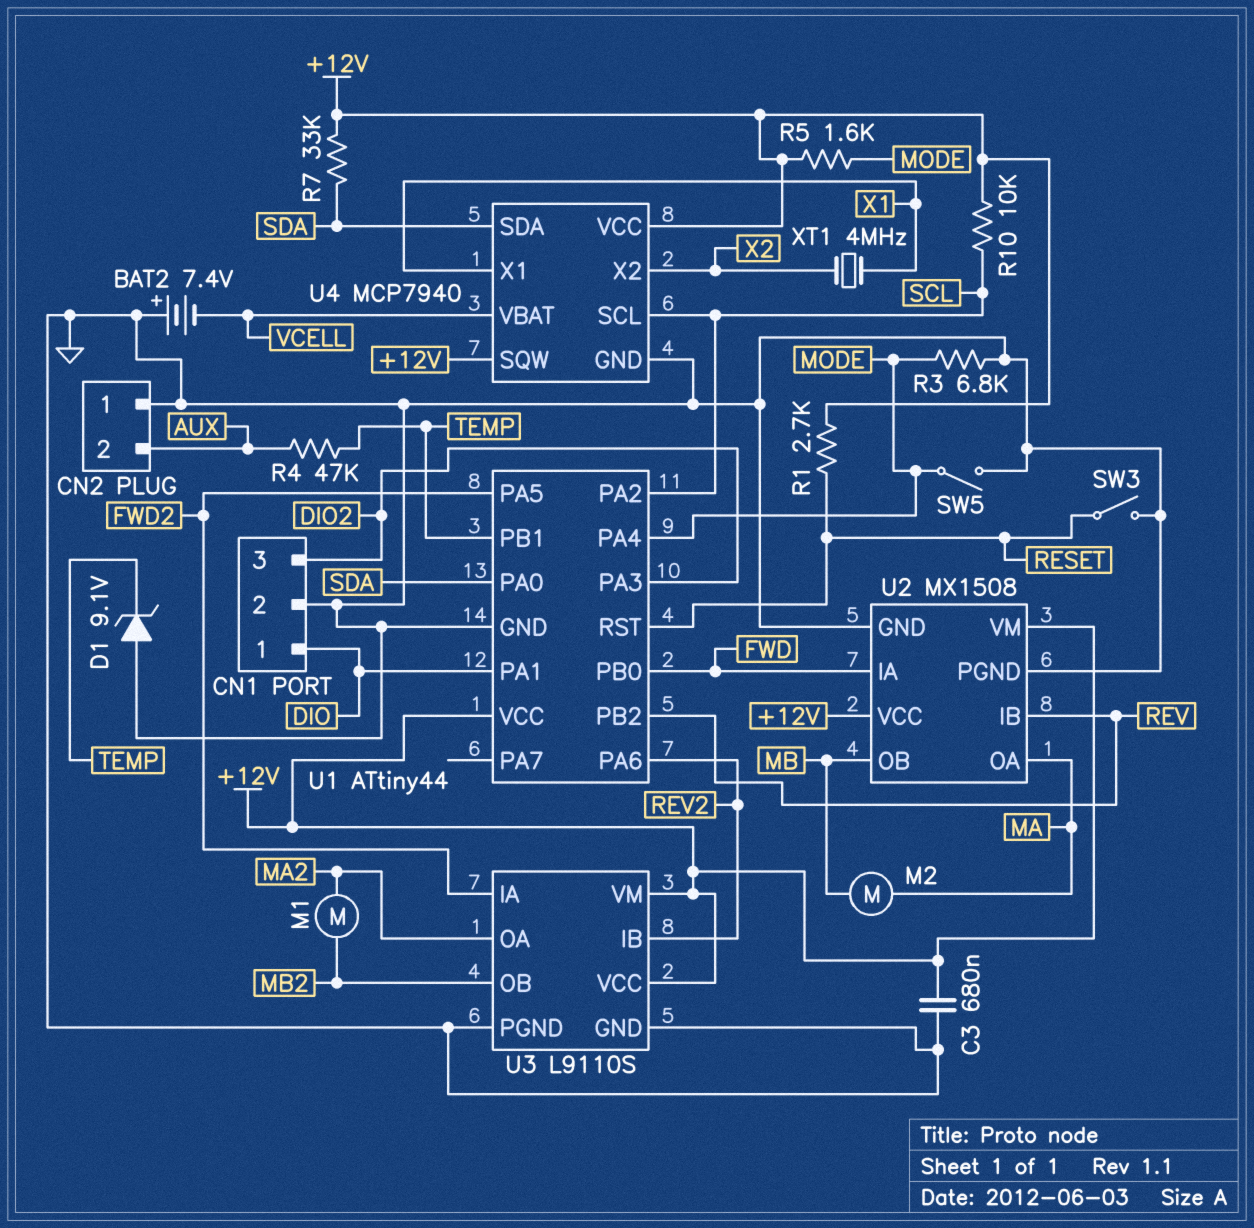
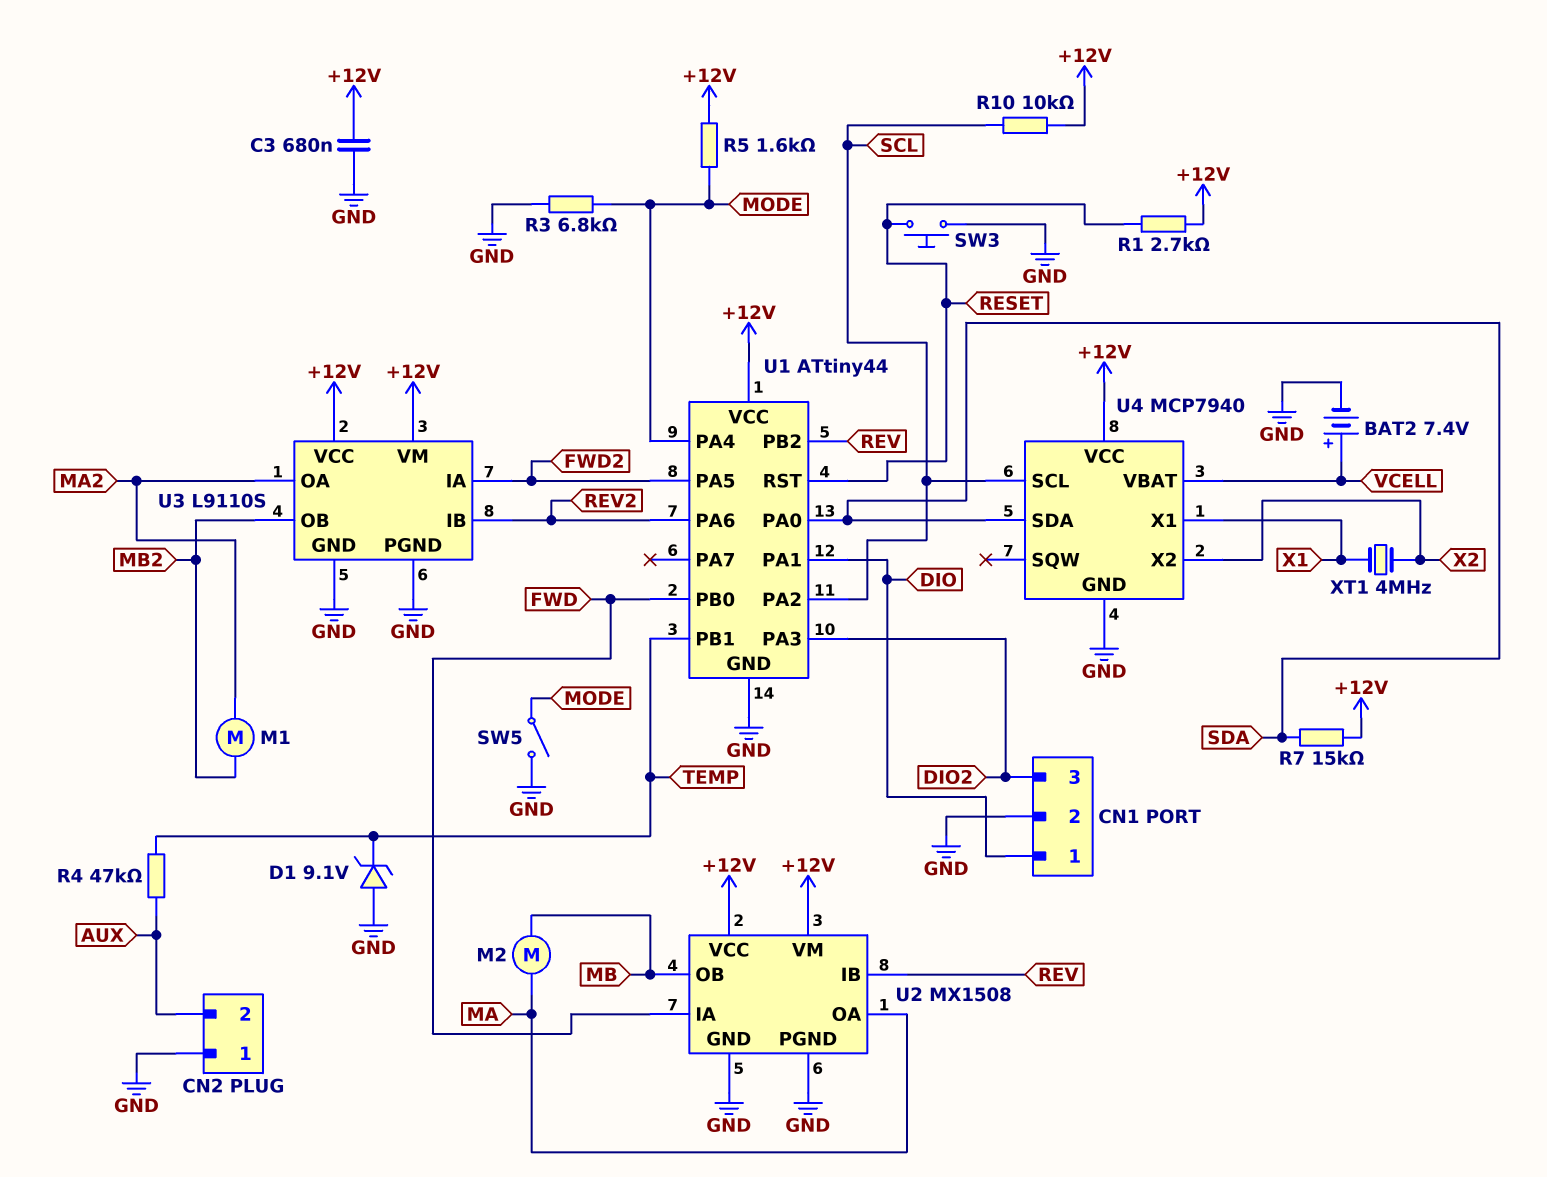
BAT2: 7.4V (plus GND, minus VCELL) -> 7.4V (plus VCELL, minus GND)
R7: 33k (+12V, SDA) -> 15k (+12V, SDA)
SW3: switch (GND, RESET) -> button (GND, RESET)
U4 pin SQW: +12V -> none

